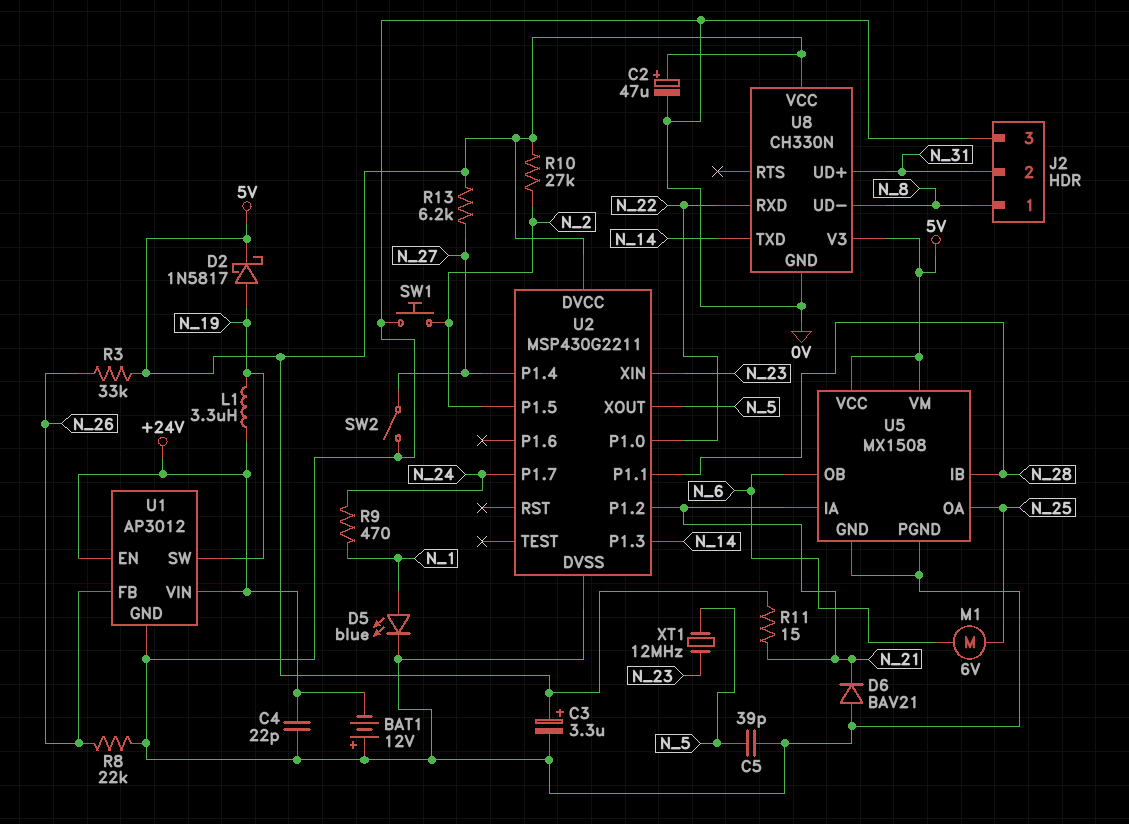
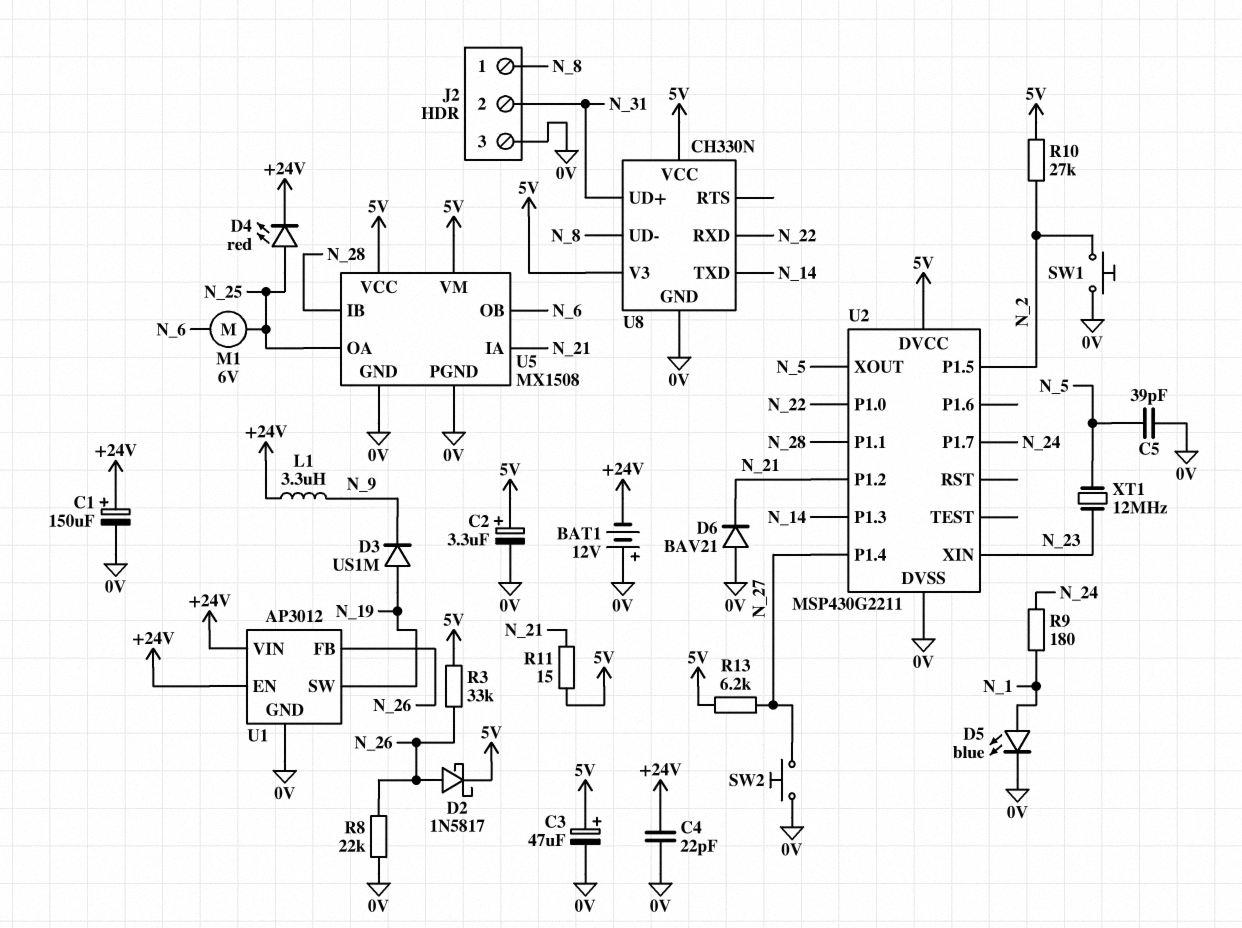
C1: none -> 150uF (plus +24V, minus 0V)
C2: 47uF (plus 5V, minus 0V) -> 3.3uF (plus 5V, minus 0V)
C3: 3.3uF (plus 5V, minus 0V) -> 47uF (plus 5V, minus 0V)
D2: schottky 1N5817 (A N_19, K 5V) -> schottky 1N5817 (A N_26, K 5V)
D3: none -> diode US1M (A N_19, K N_9)
D4: none -> LED red (A N_25, K +24V)
L1: 3.3uH (+24V, N_19) -> 3.3uH (+24V, N_9)
R9: 470 (N_1, N_24) -> 180 (N_1, N_24)
SW2: switch (0V, N_27) -> button (0V, N_27)

